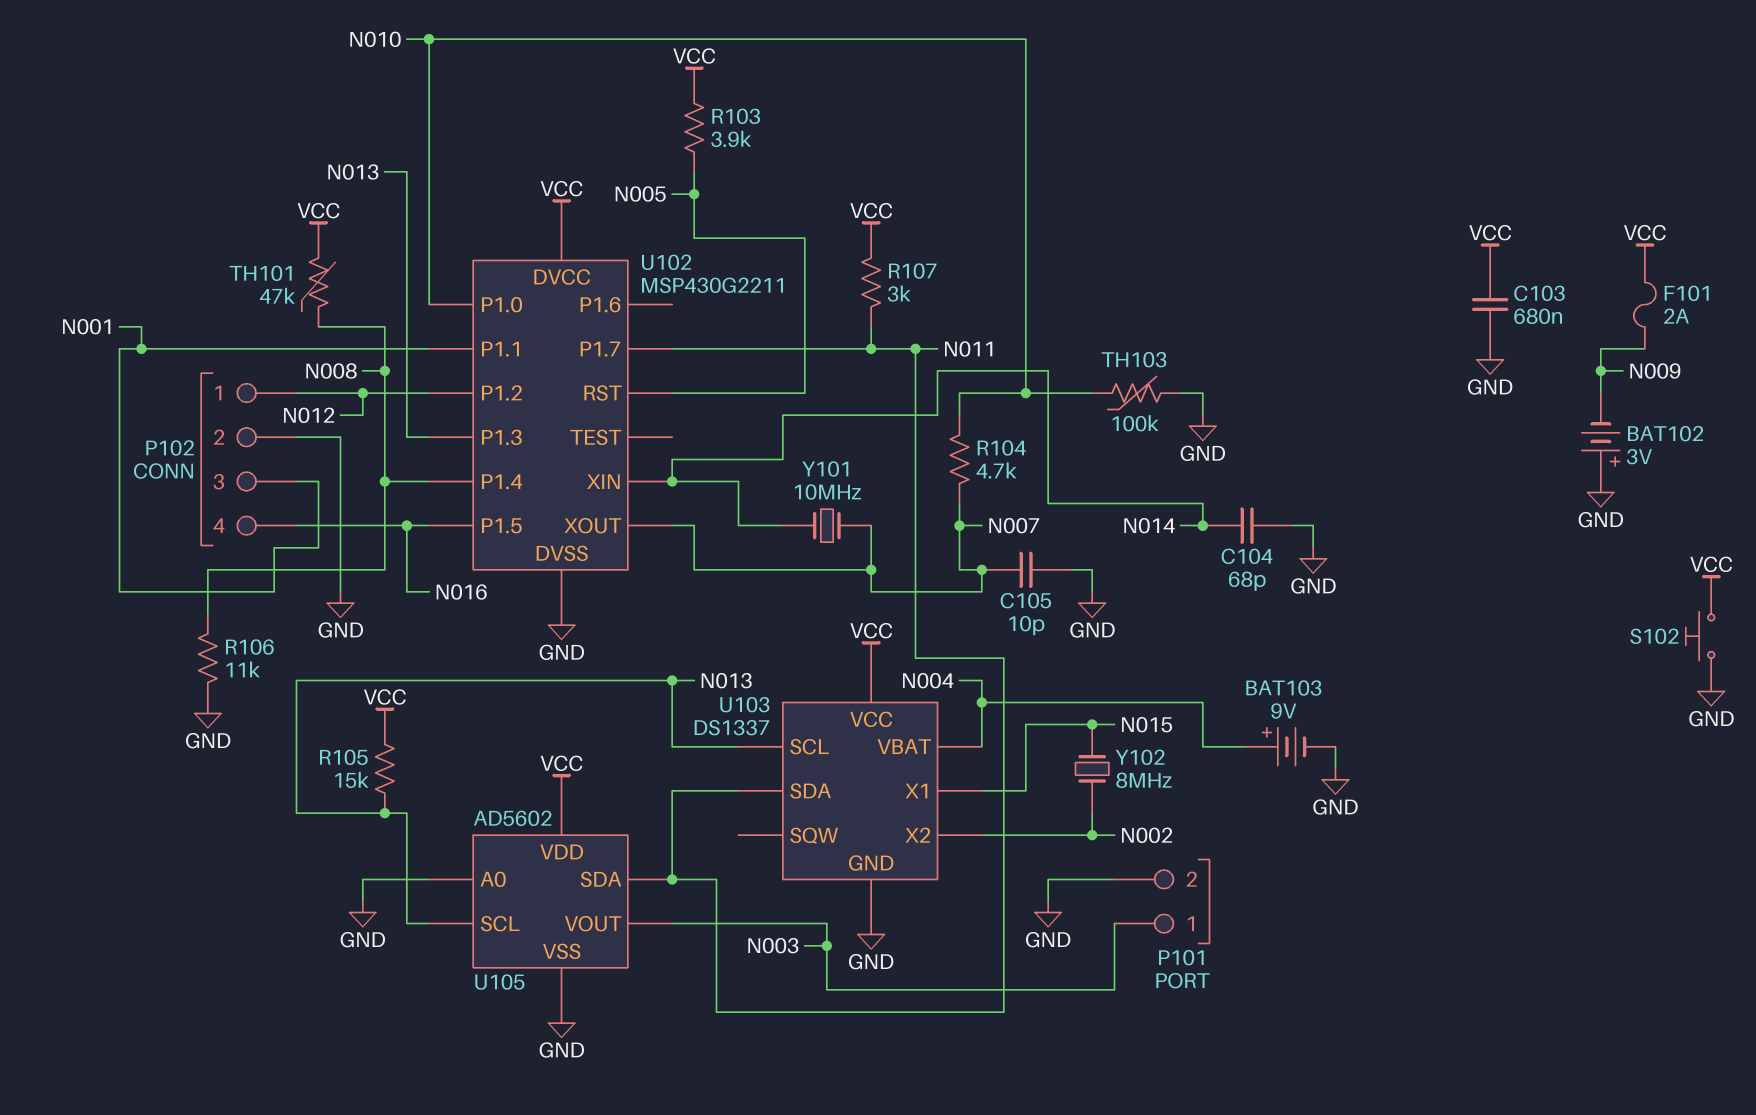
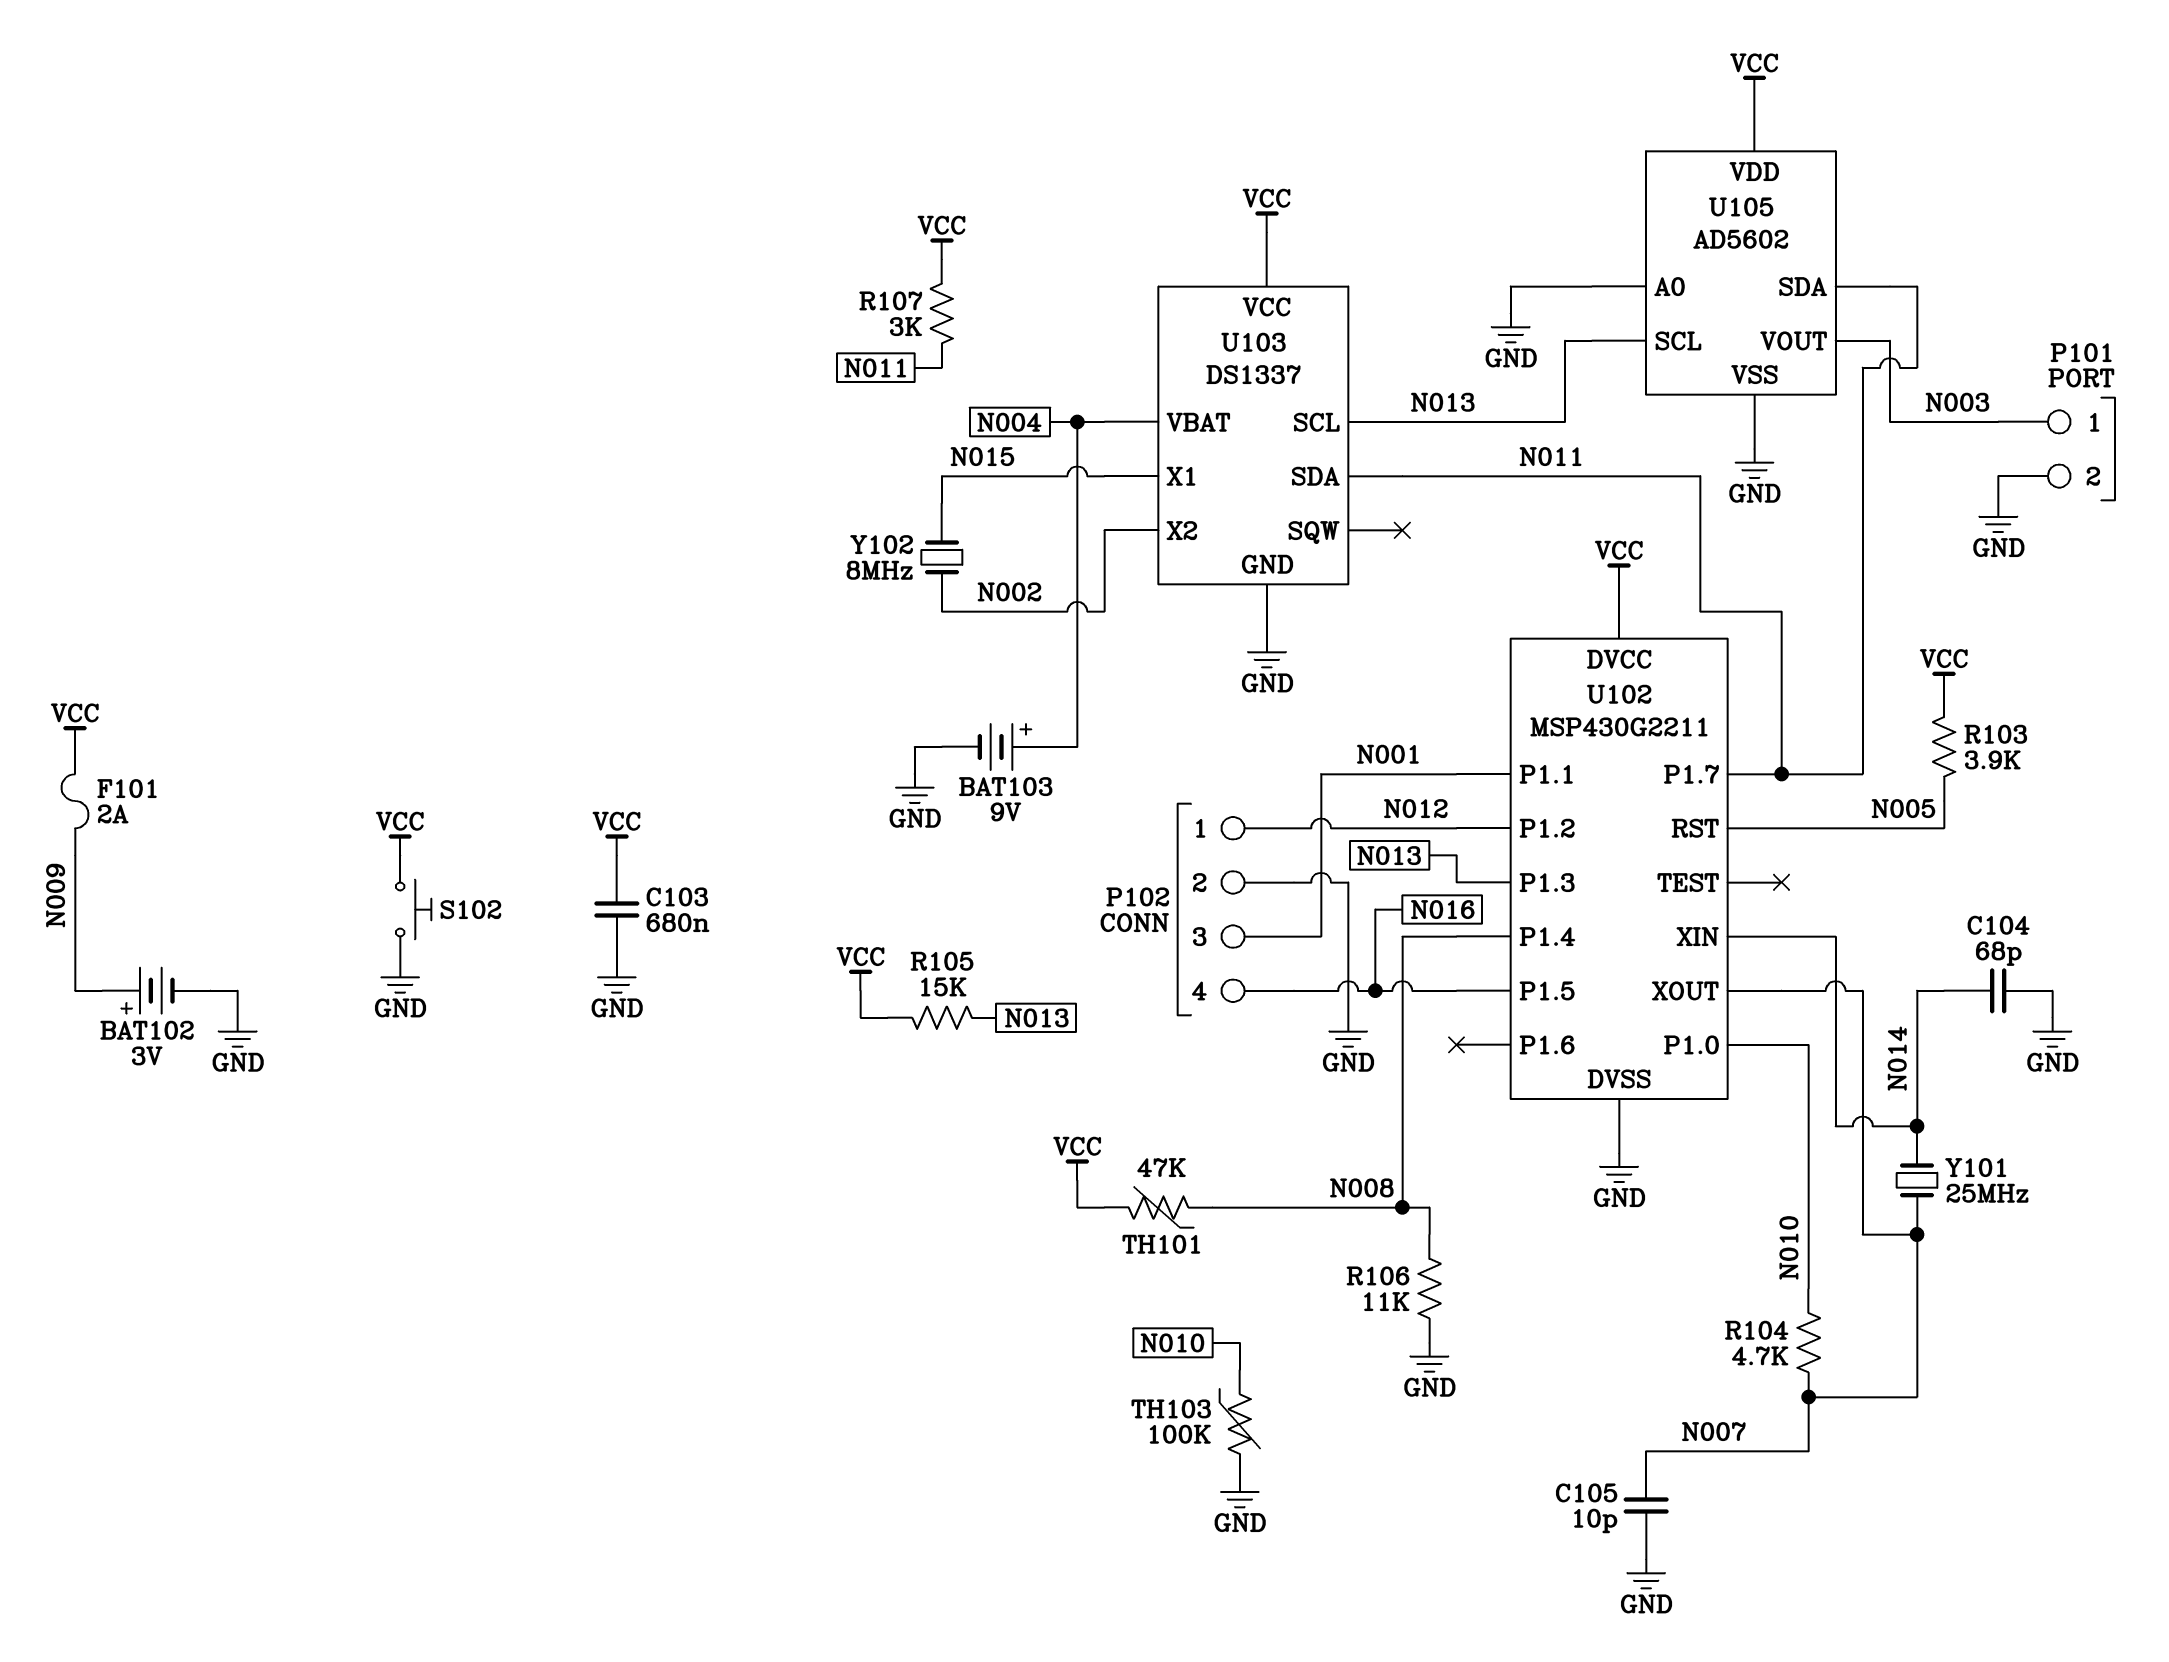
BAT102: 3V (plus GND, minus N009) -> 3V (plus N009, minus GND)
Y101: 10MHz (N007, N014) -> 25MHz (N007, N014)

